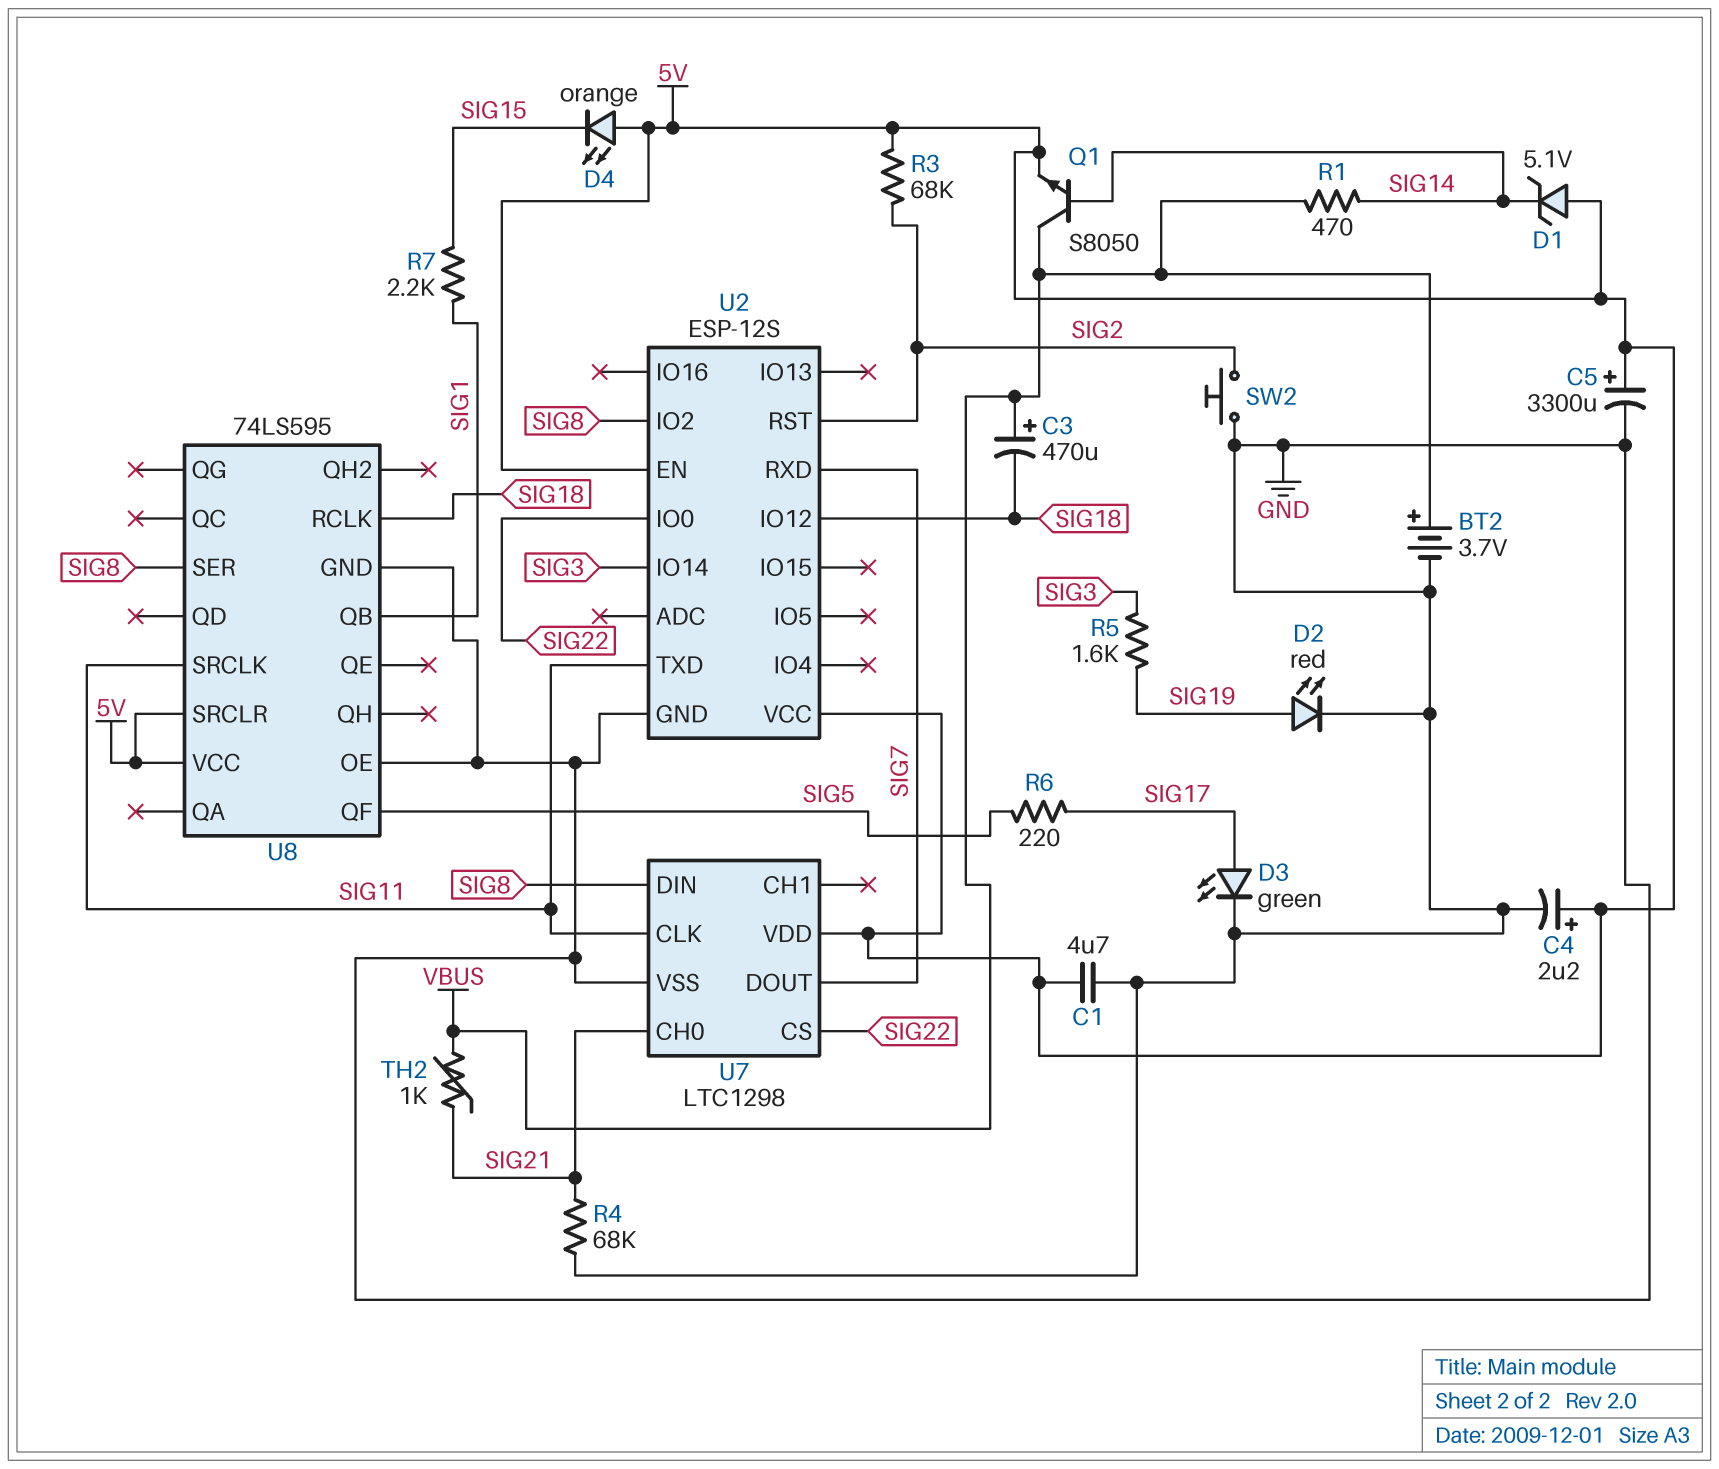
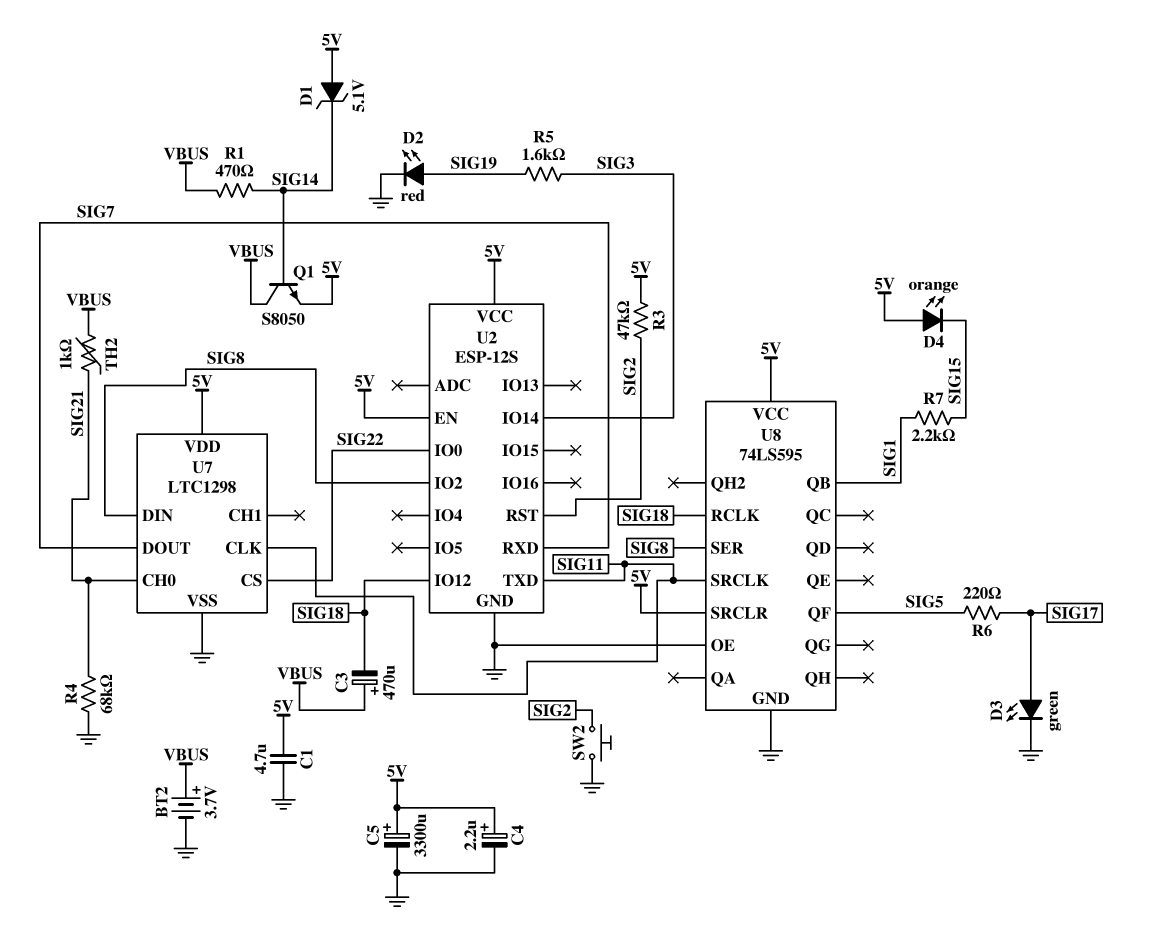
R3: 68k (5V, SIG2) -> 47k (5V, SIG2)

